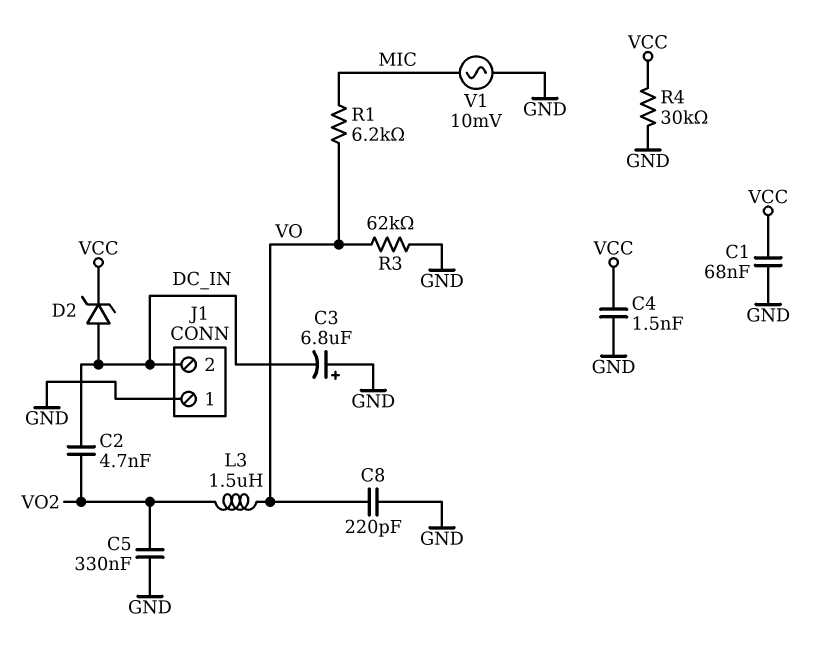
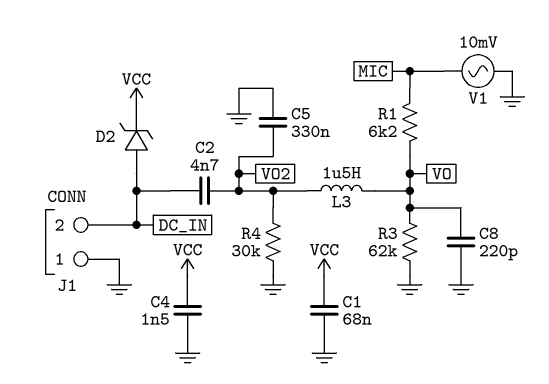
C3: 6.8uF (plus GND, minus DC_IN) -> none
R4: 30k (GND, VCC) -> 30k (GND, VO2)

